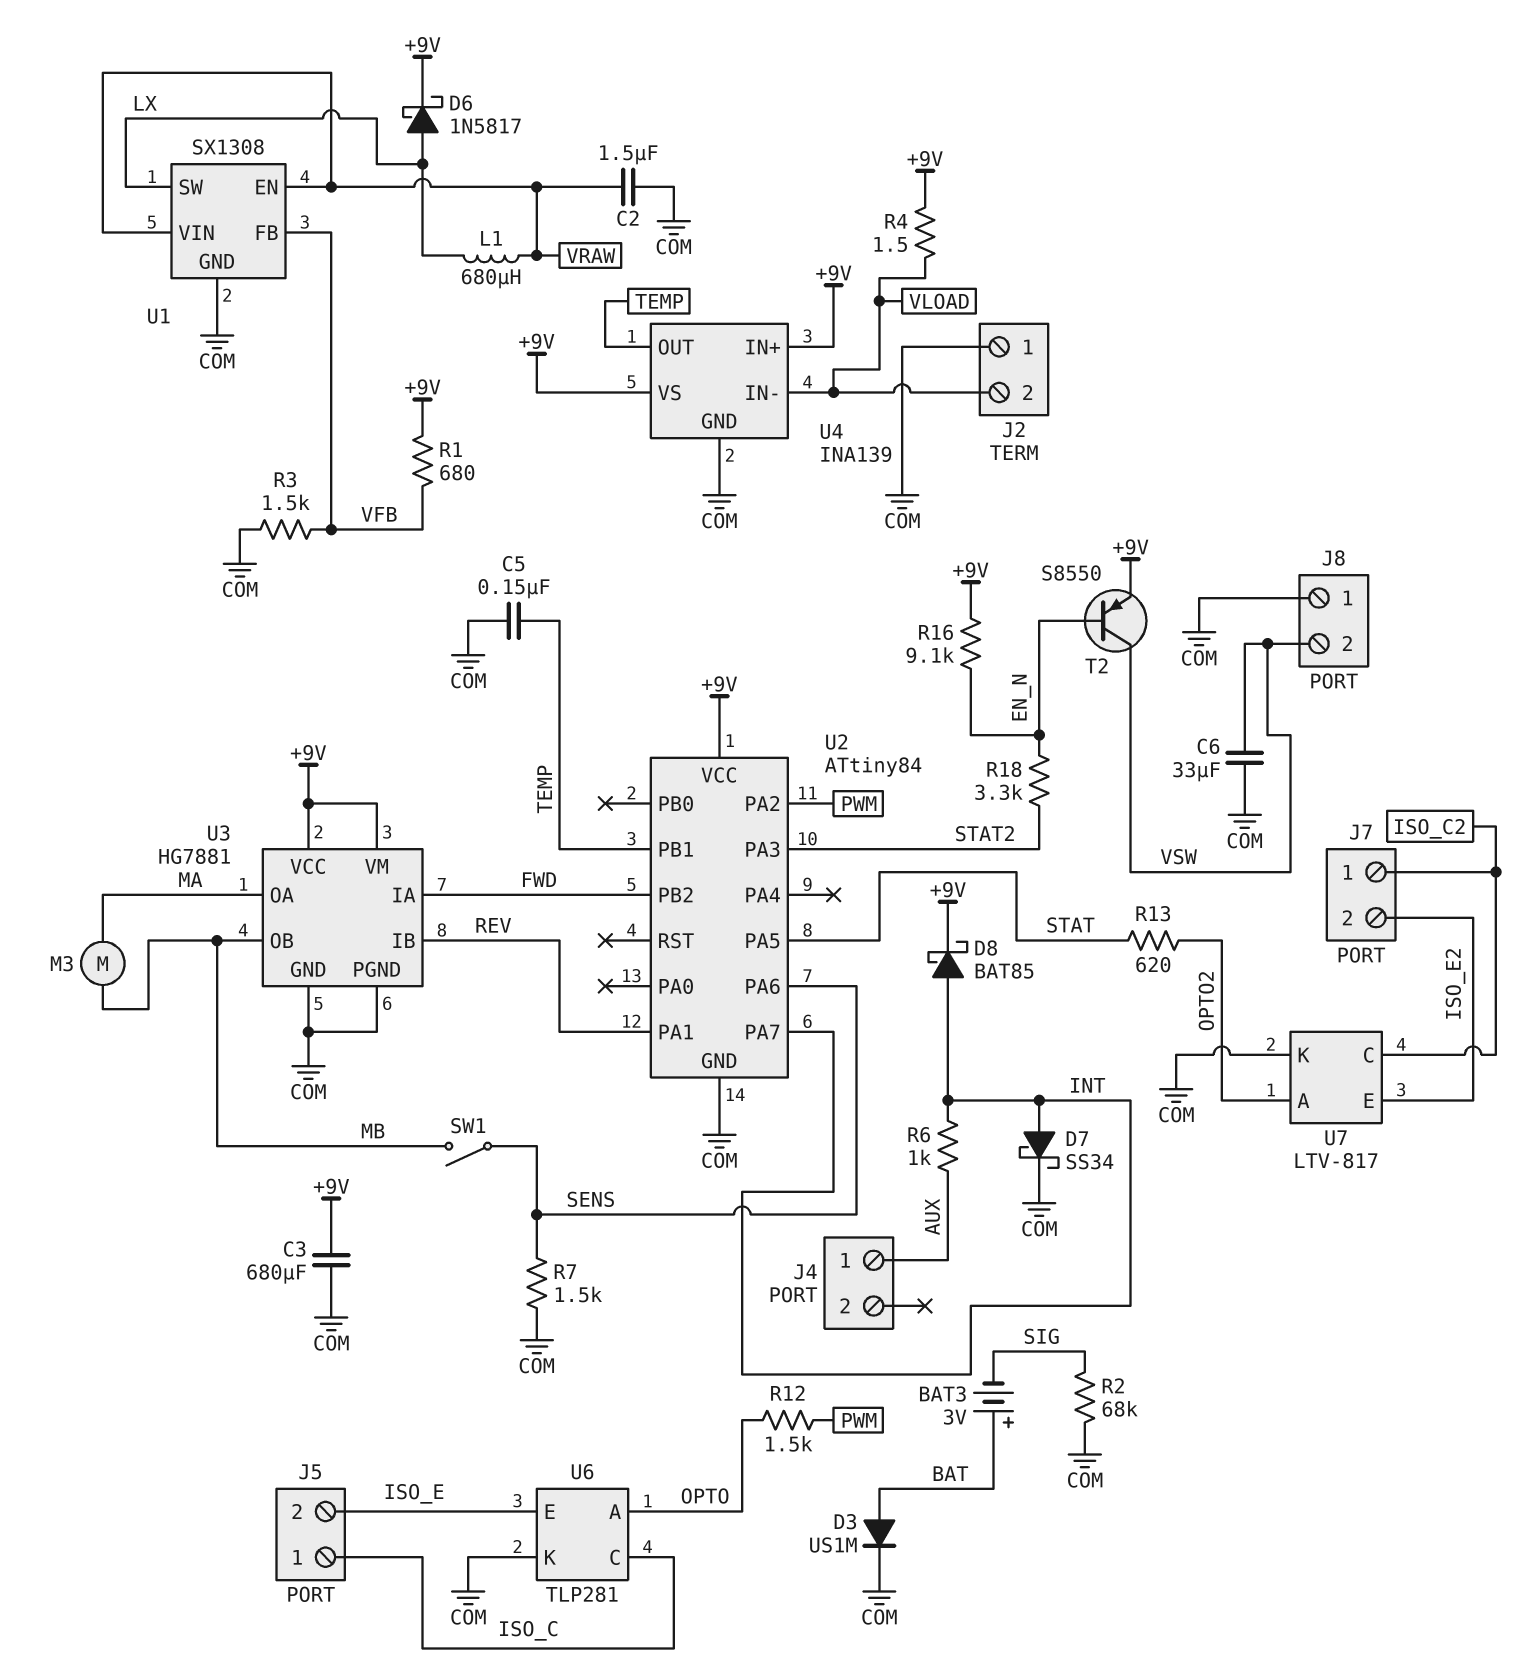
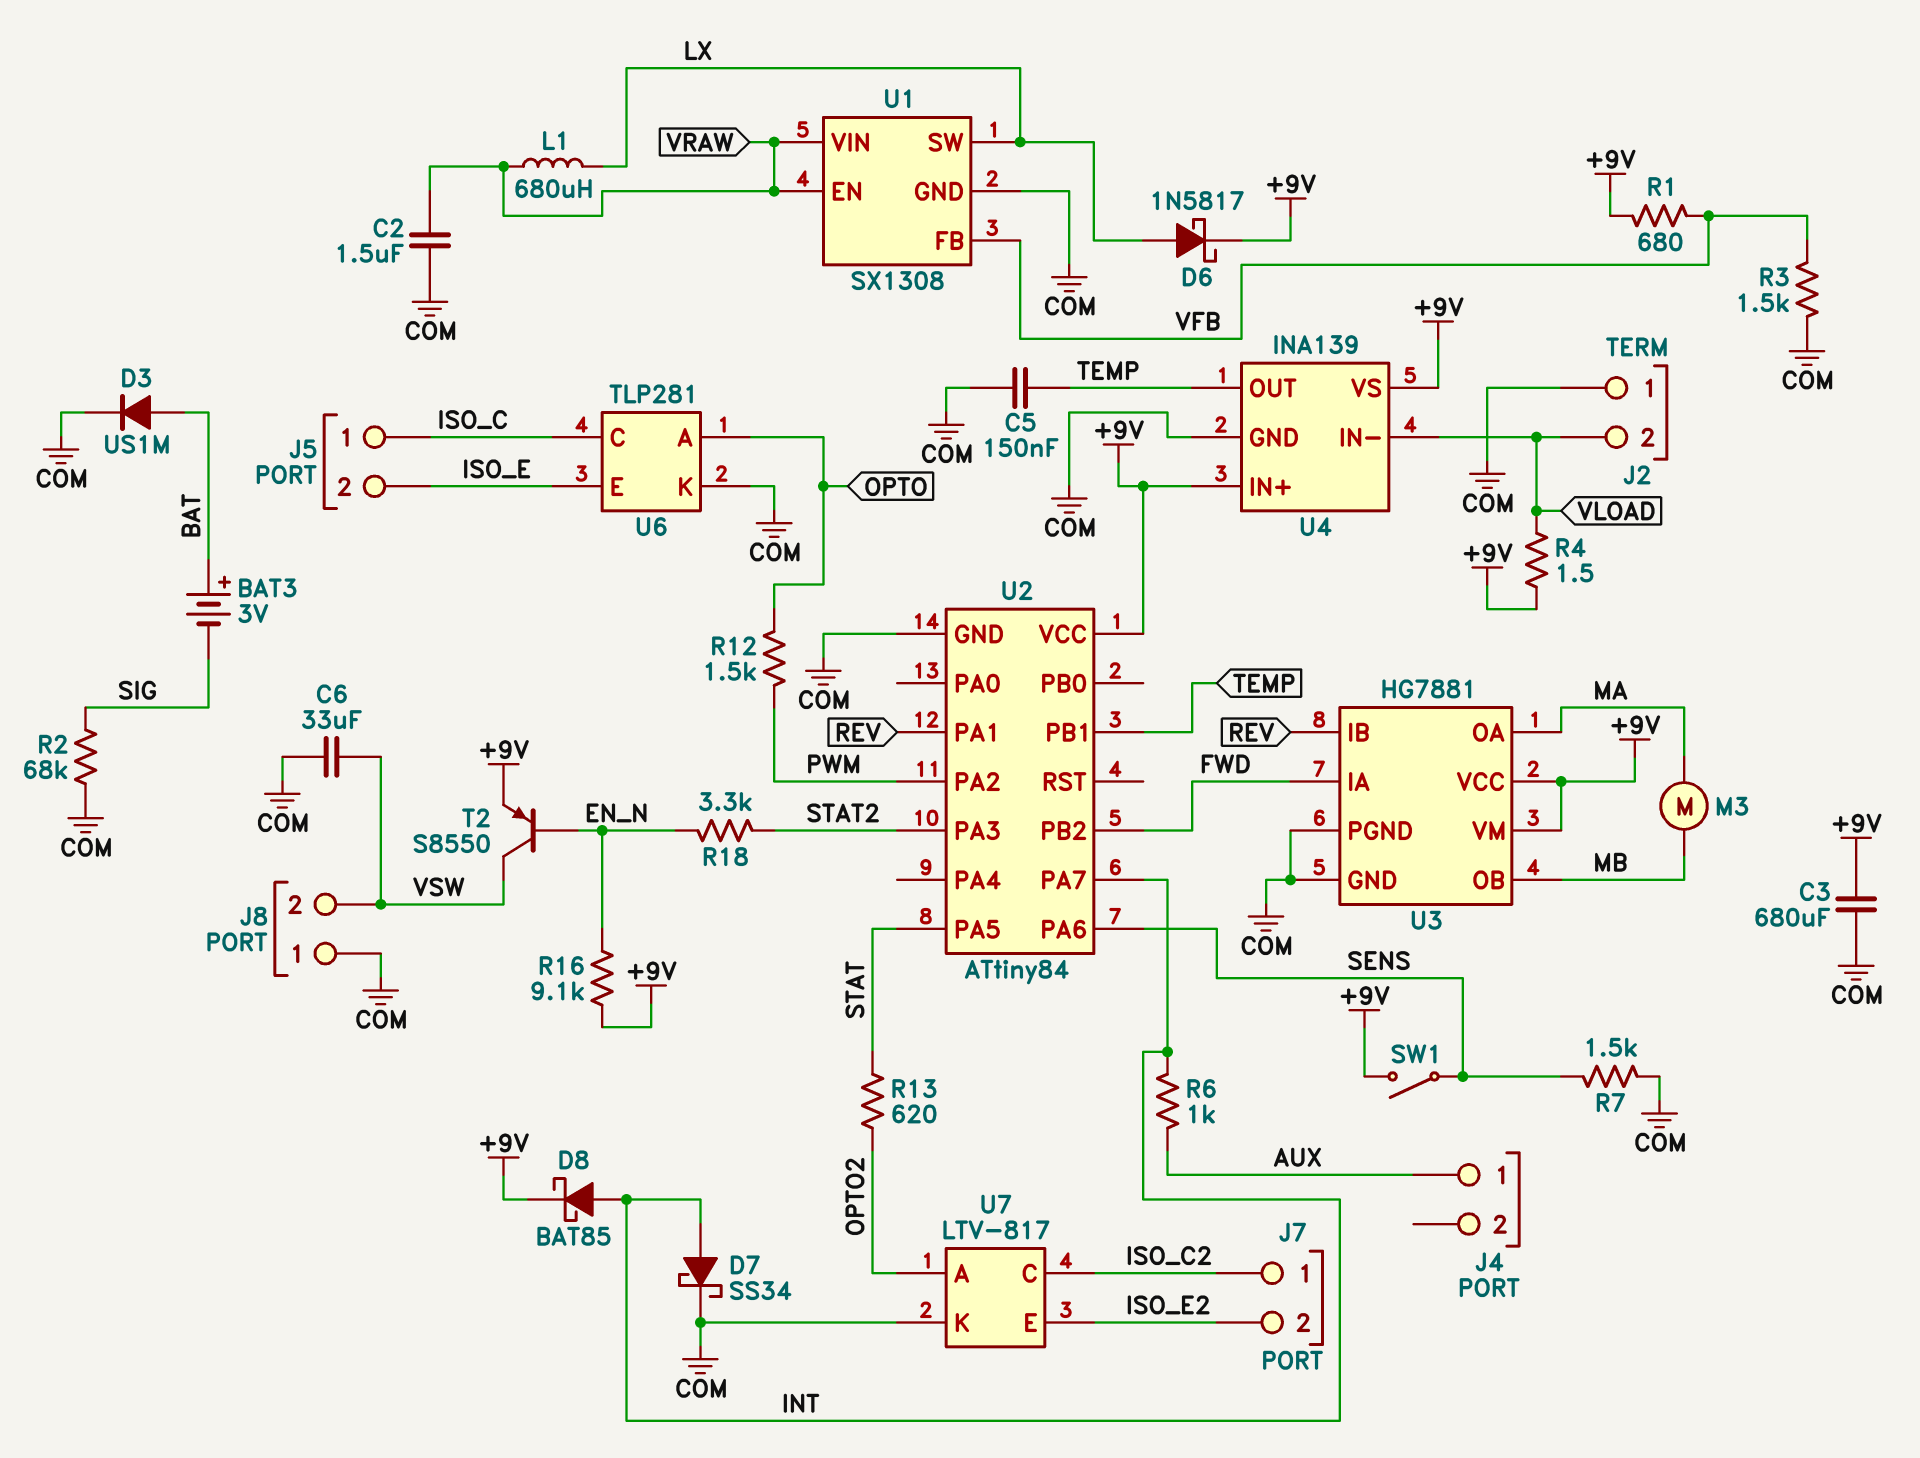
SW1: switch (MB, SENS) -> switch (+9V, SENS)

